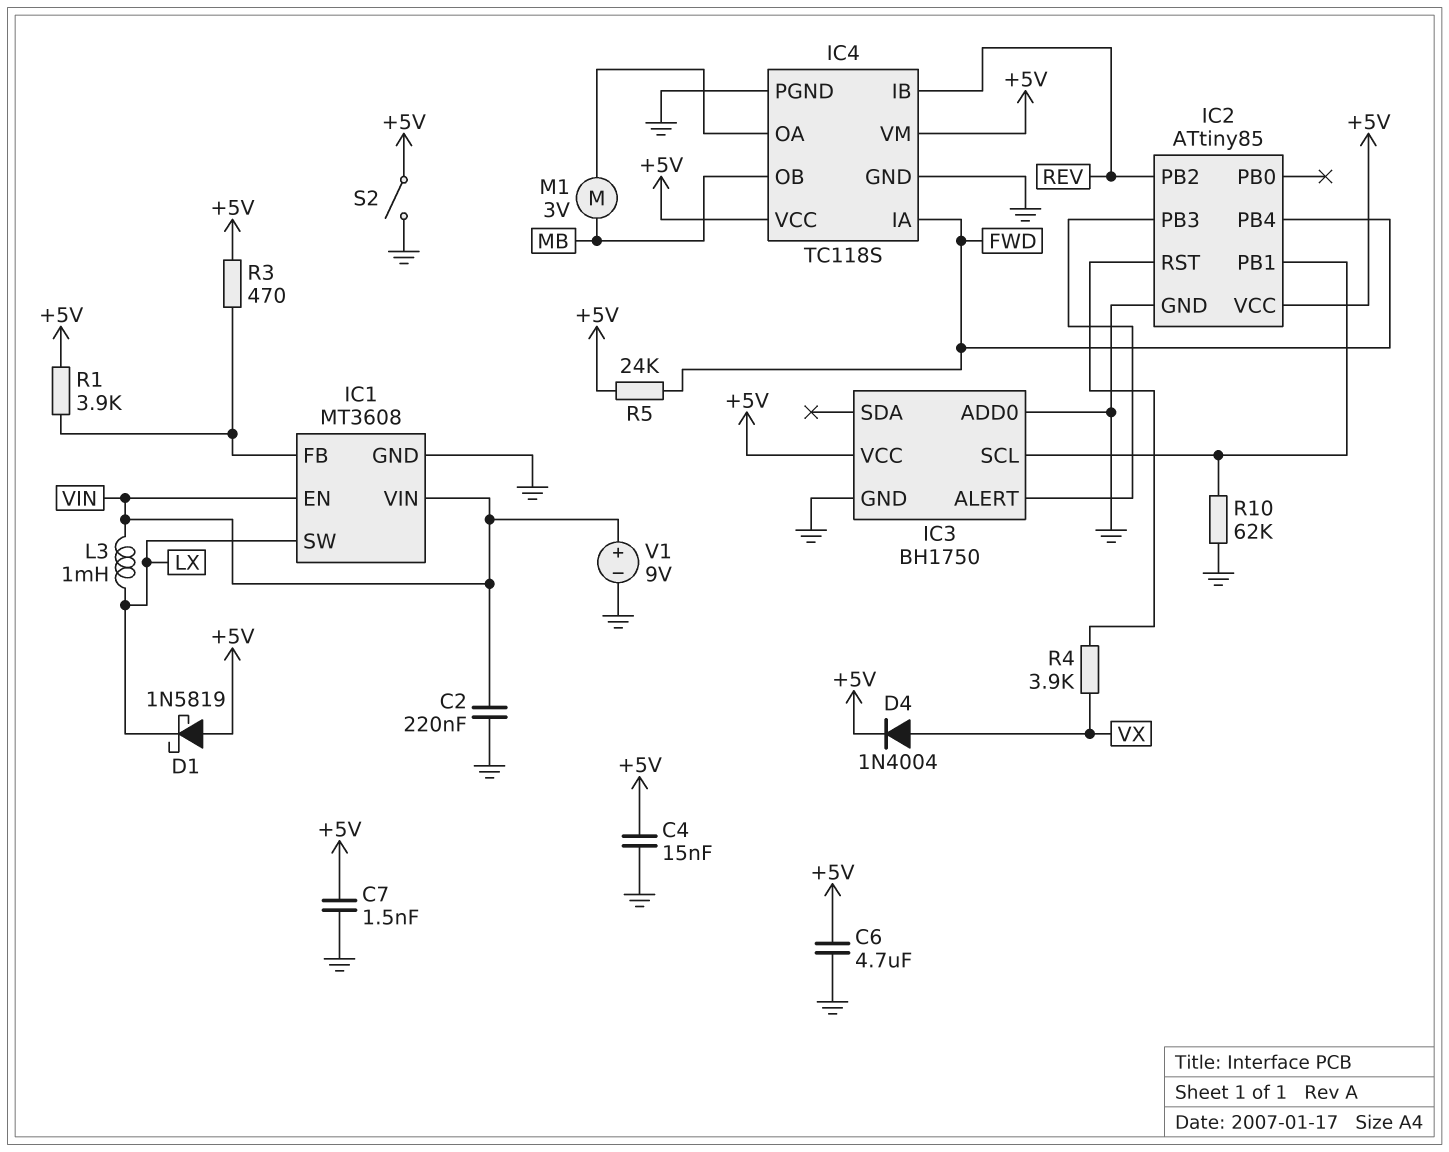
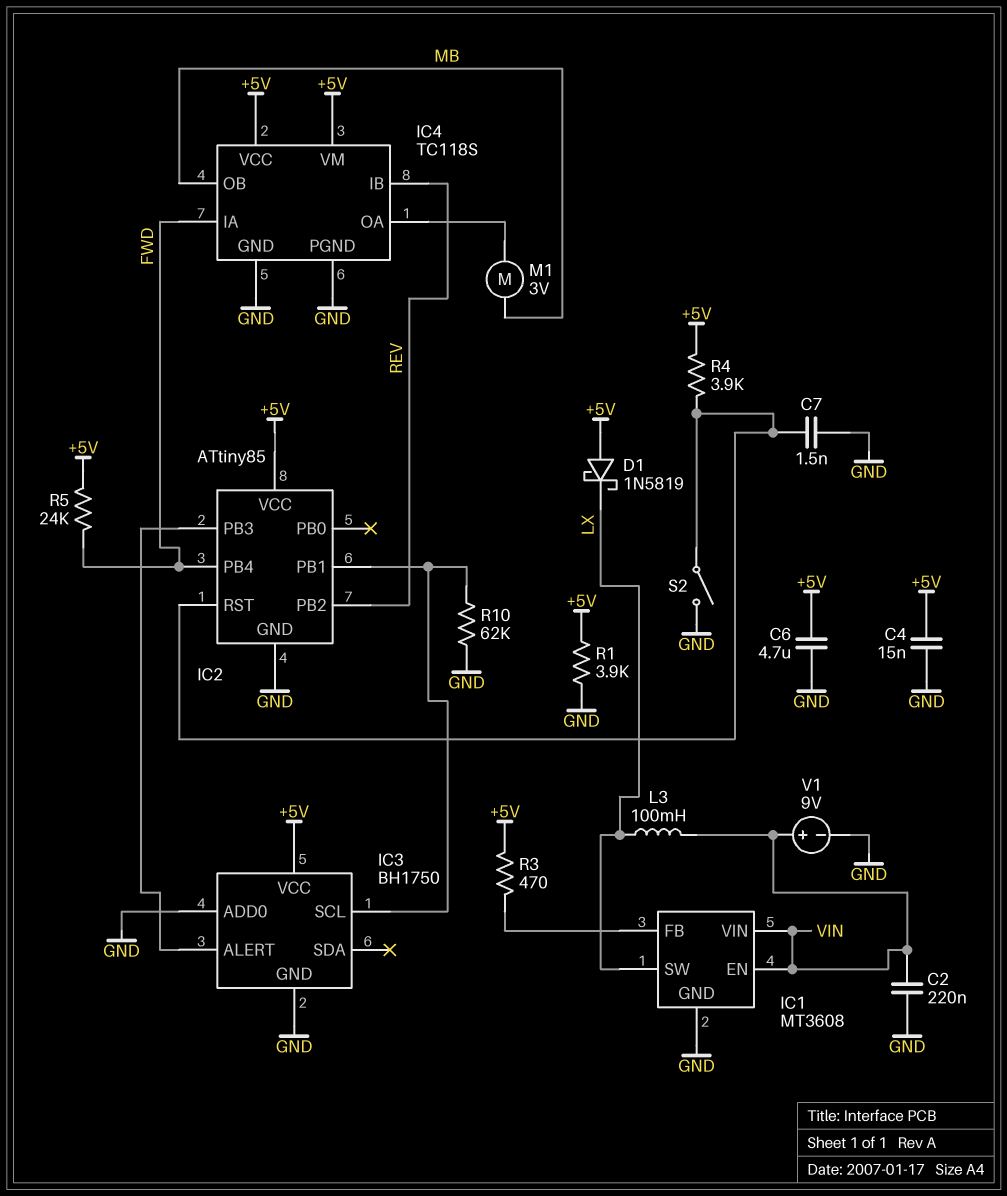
C7: 1.5nF (+5V, GND) -> 1.5nF (GND, IC2/RST)
D4: diode 1N4004 (A VX, K +5V) -> none
L3: 1mH (LX, VIN) -> 100mH (LX, VIN)
R1: 3.9k (+5V, IC1/FB) -> 3.9k (+5V, GND)
R4: 3.9k (IC2/RST, VX) -> 3.9k (+5V, IC2/RST)
S2: switch (+5V, GND) -> switch (GND, IC2/RST)

